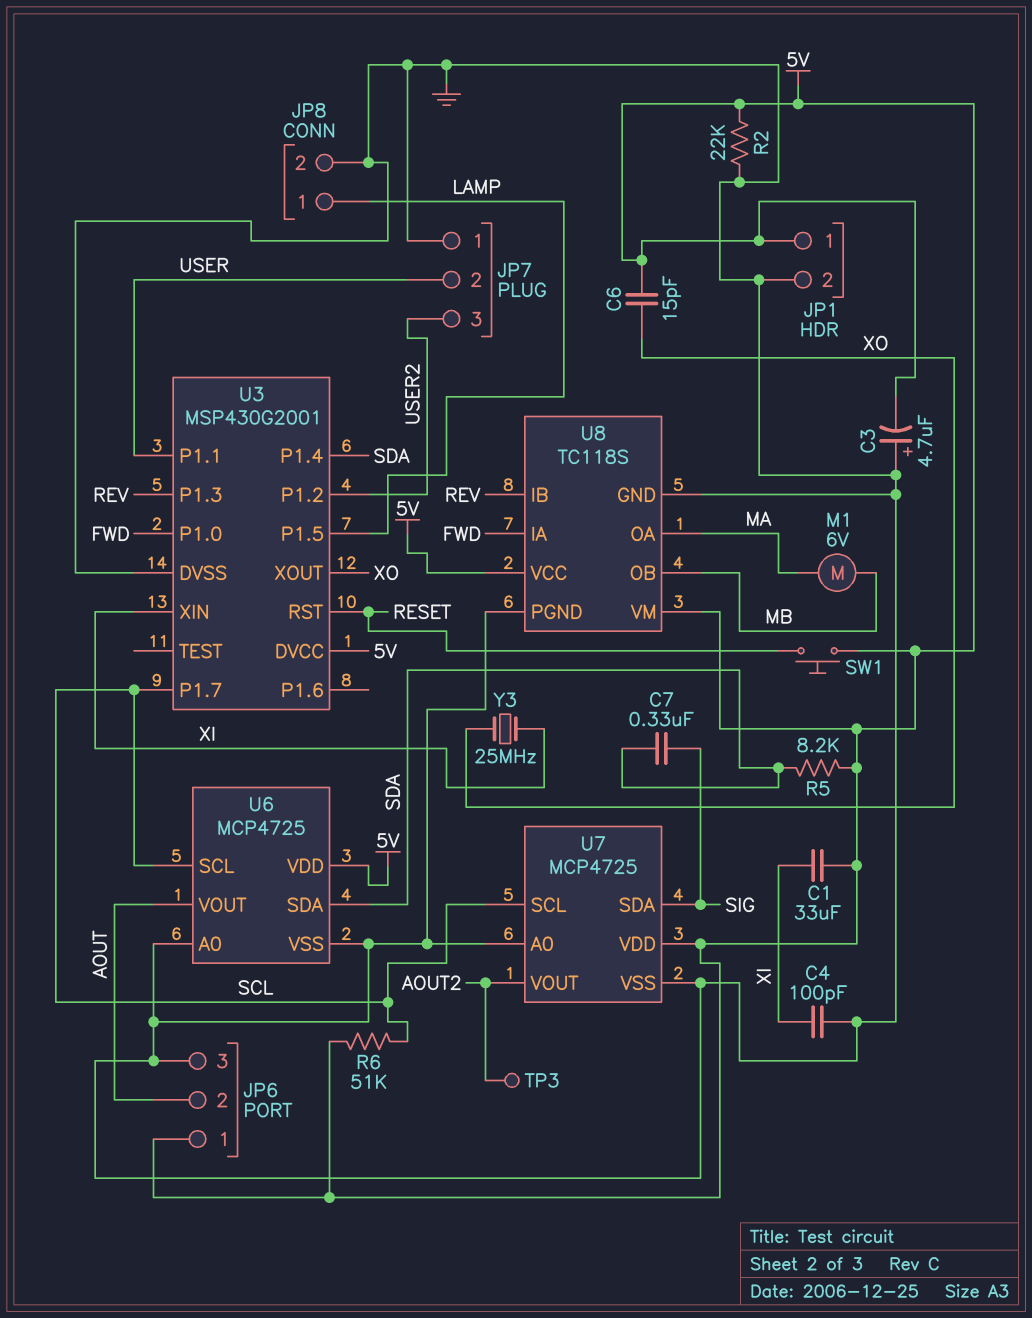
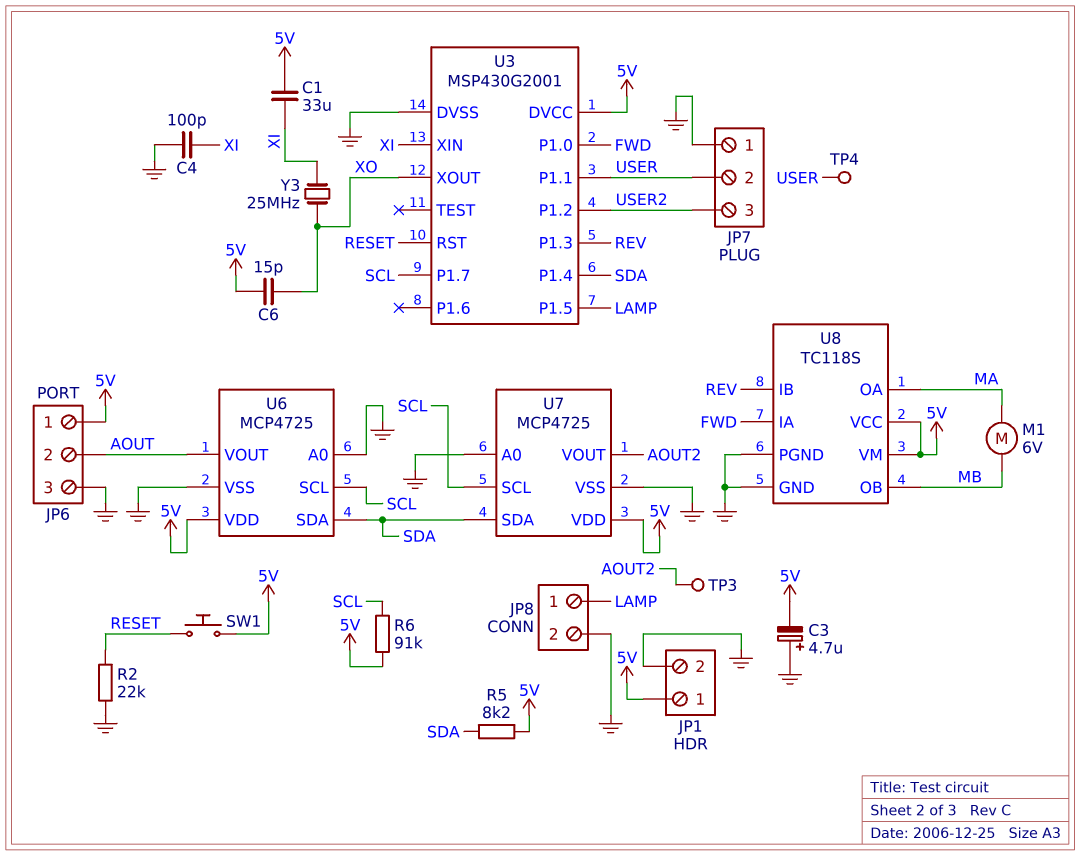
C7: 330nF (SDA, SIG) -> none
R2: 22k (5V, GND) -> 22k (GND, RESET)
R6: 51k (5V, SCL) -> 91k (5V, SCL)
TP4: none -> test point (USER)
U7 pin SDA: SIG -> SDA

